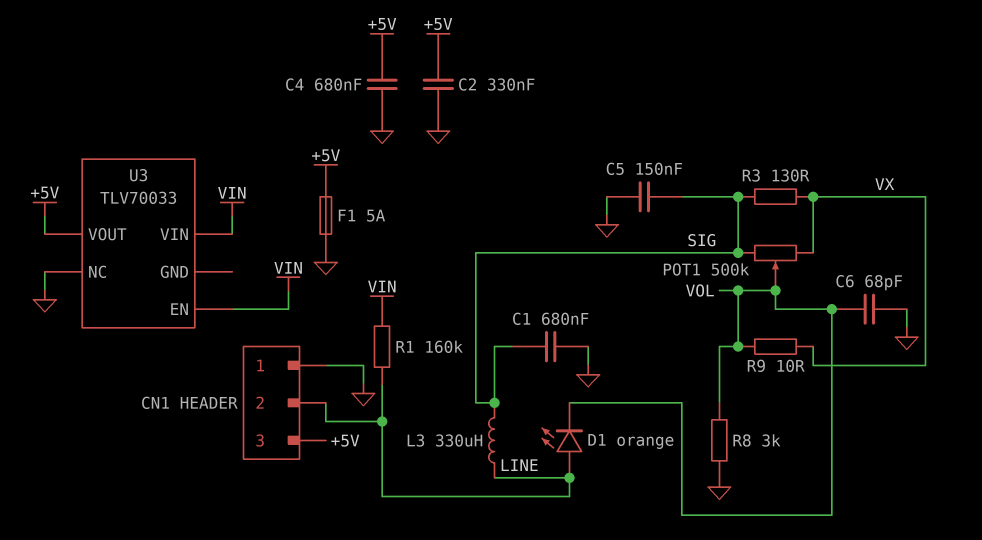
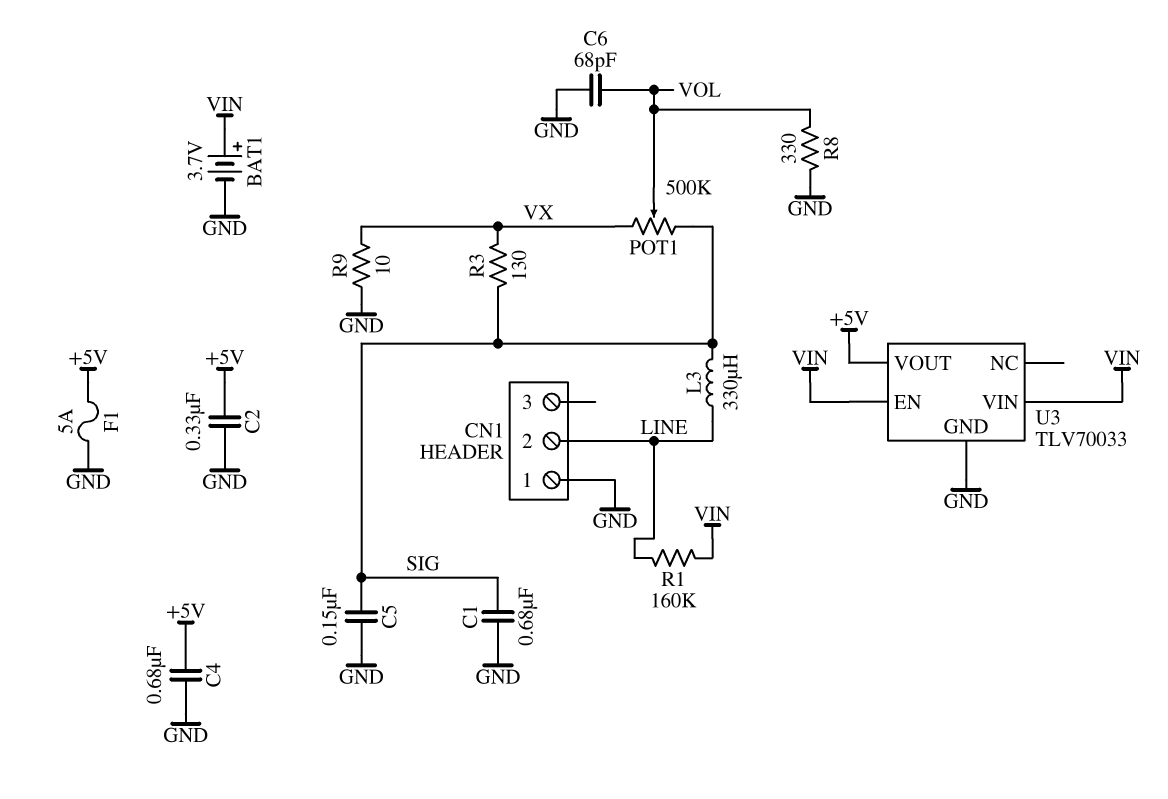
BAT1: none -> 3.7V (plus VIN, minus GND)
CN1 pin 3: +5V -> none
D1: LED orange (A LINE, K VOL) -> none
R8: 3k (GND, VOL) -> 330 (GND, VOL)
R9: 10 (VOL, VX) -> 10 (GND, VX)
U3 pin GND: none -> GND
U3 pin NC: GND -> none

